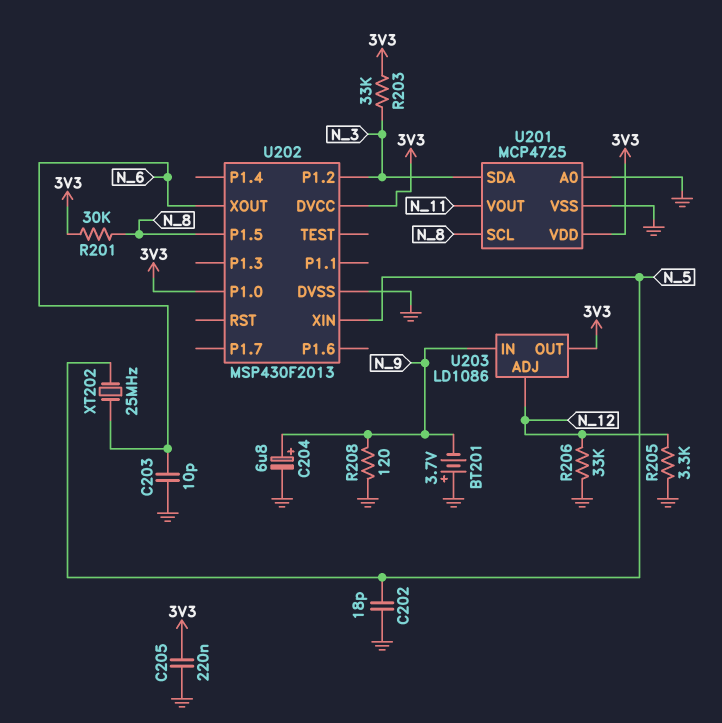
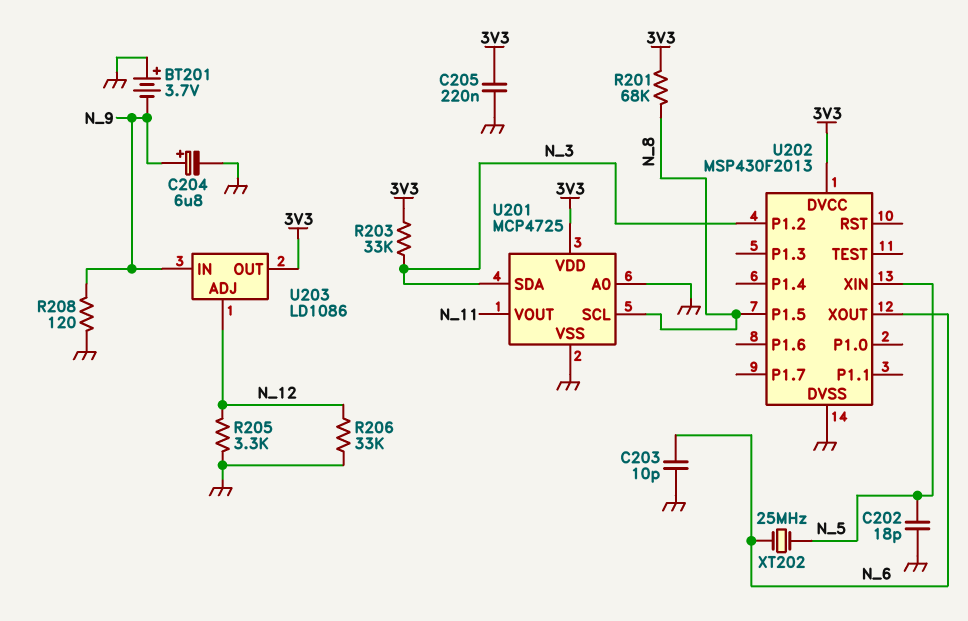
R201: 30k (3V3, N_8) -> 68k (3V3, N_8)
U202 pin P1.0: 3V3 -> none

